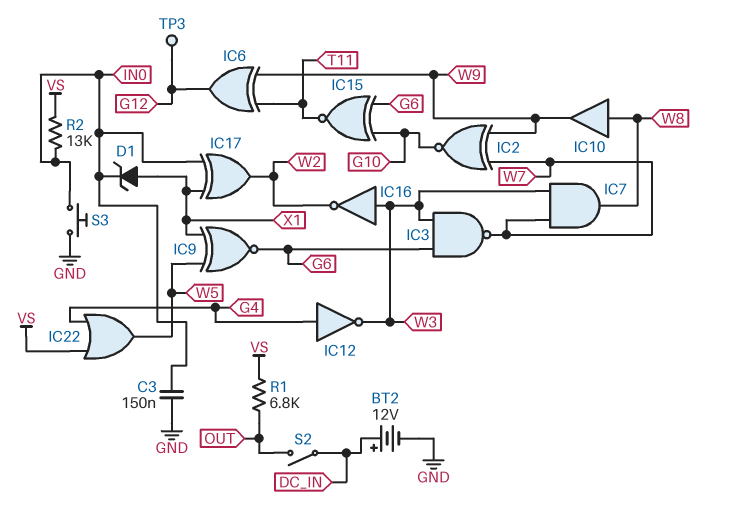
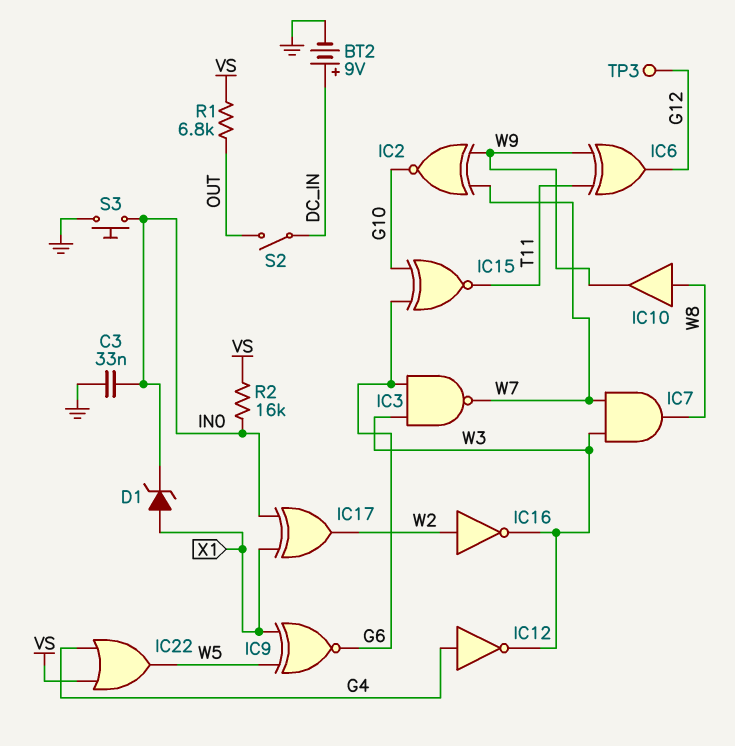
BT2: 12V (plus DC_IN, minus GND) -> 9V (plus DC_IN, minus GND)
C3: 150nF (GND, IN0) -> 33nF (GND, IN0)
IC16: NOT (in W3, out W2) -> NOT (in W2, out W3)
R2: 13k (IN0, VS) -> 16k (IN0, VS)

